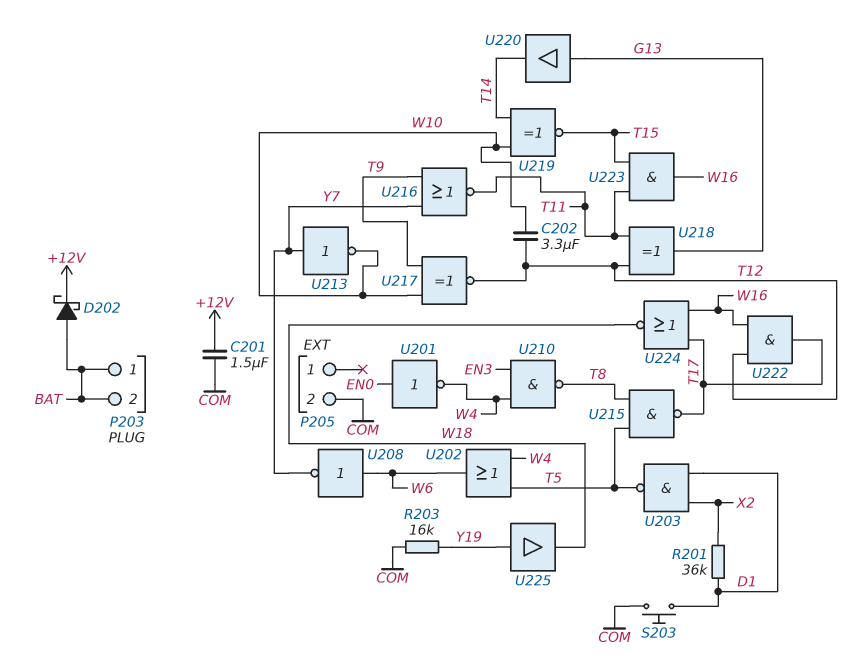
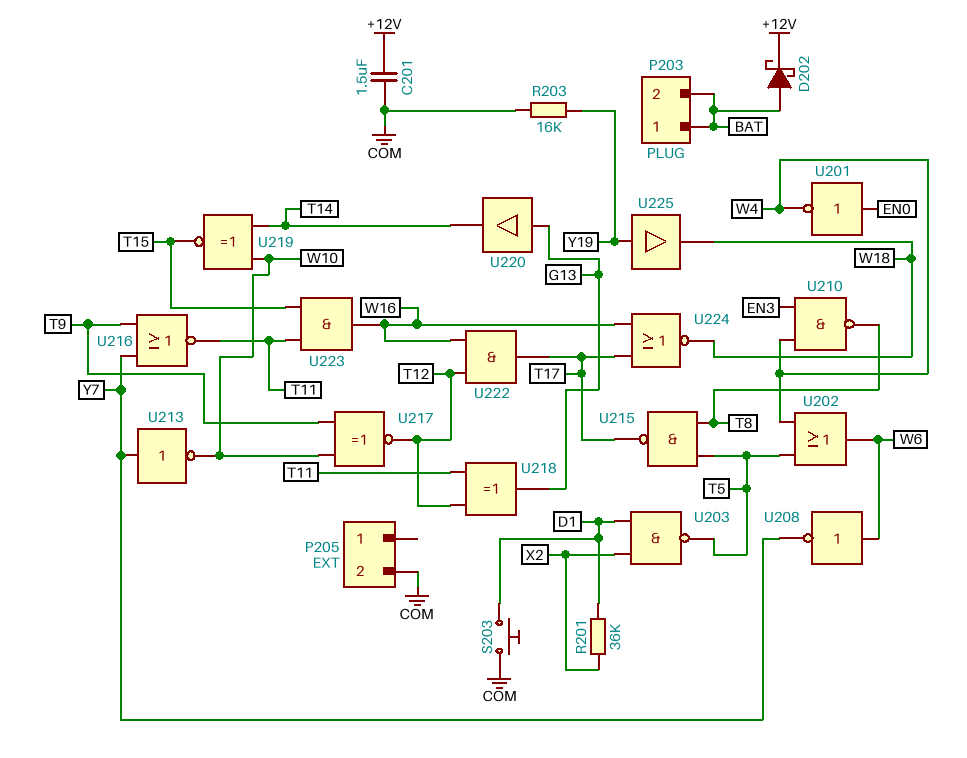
C202: 3.3uF (T12, W10) -> none

